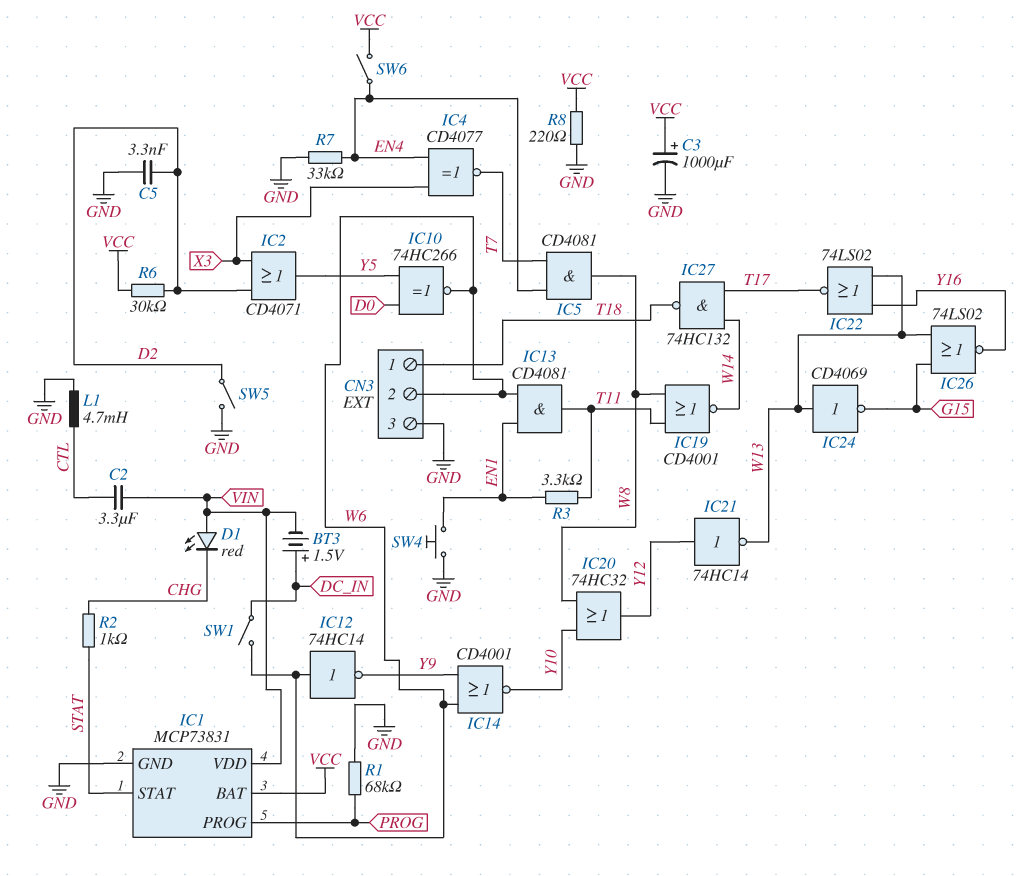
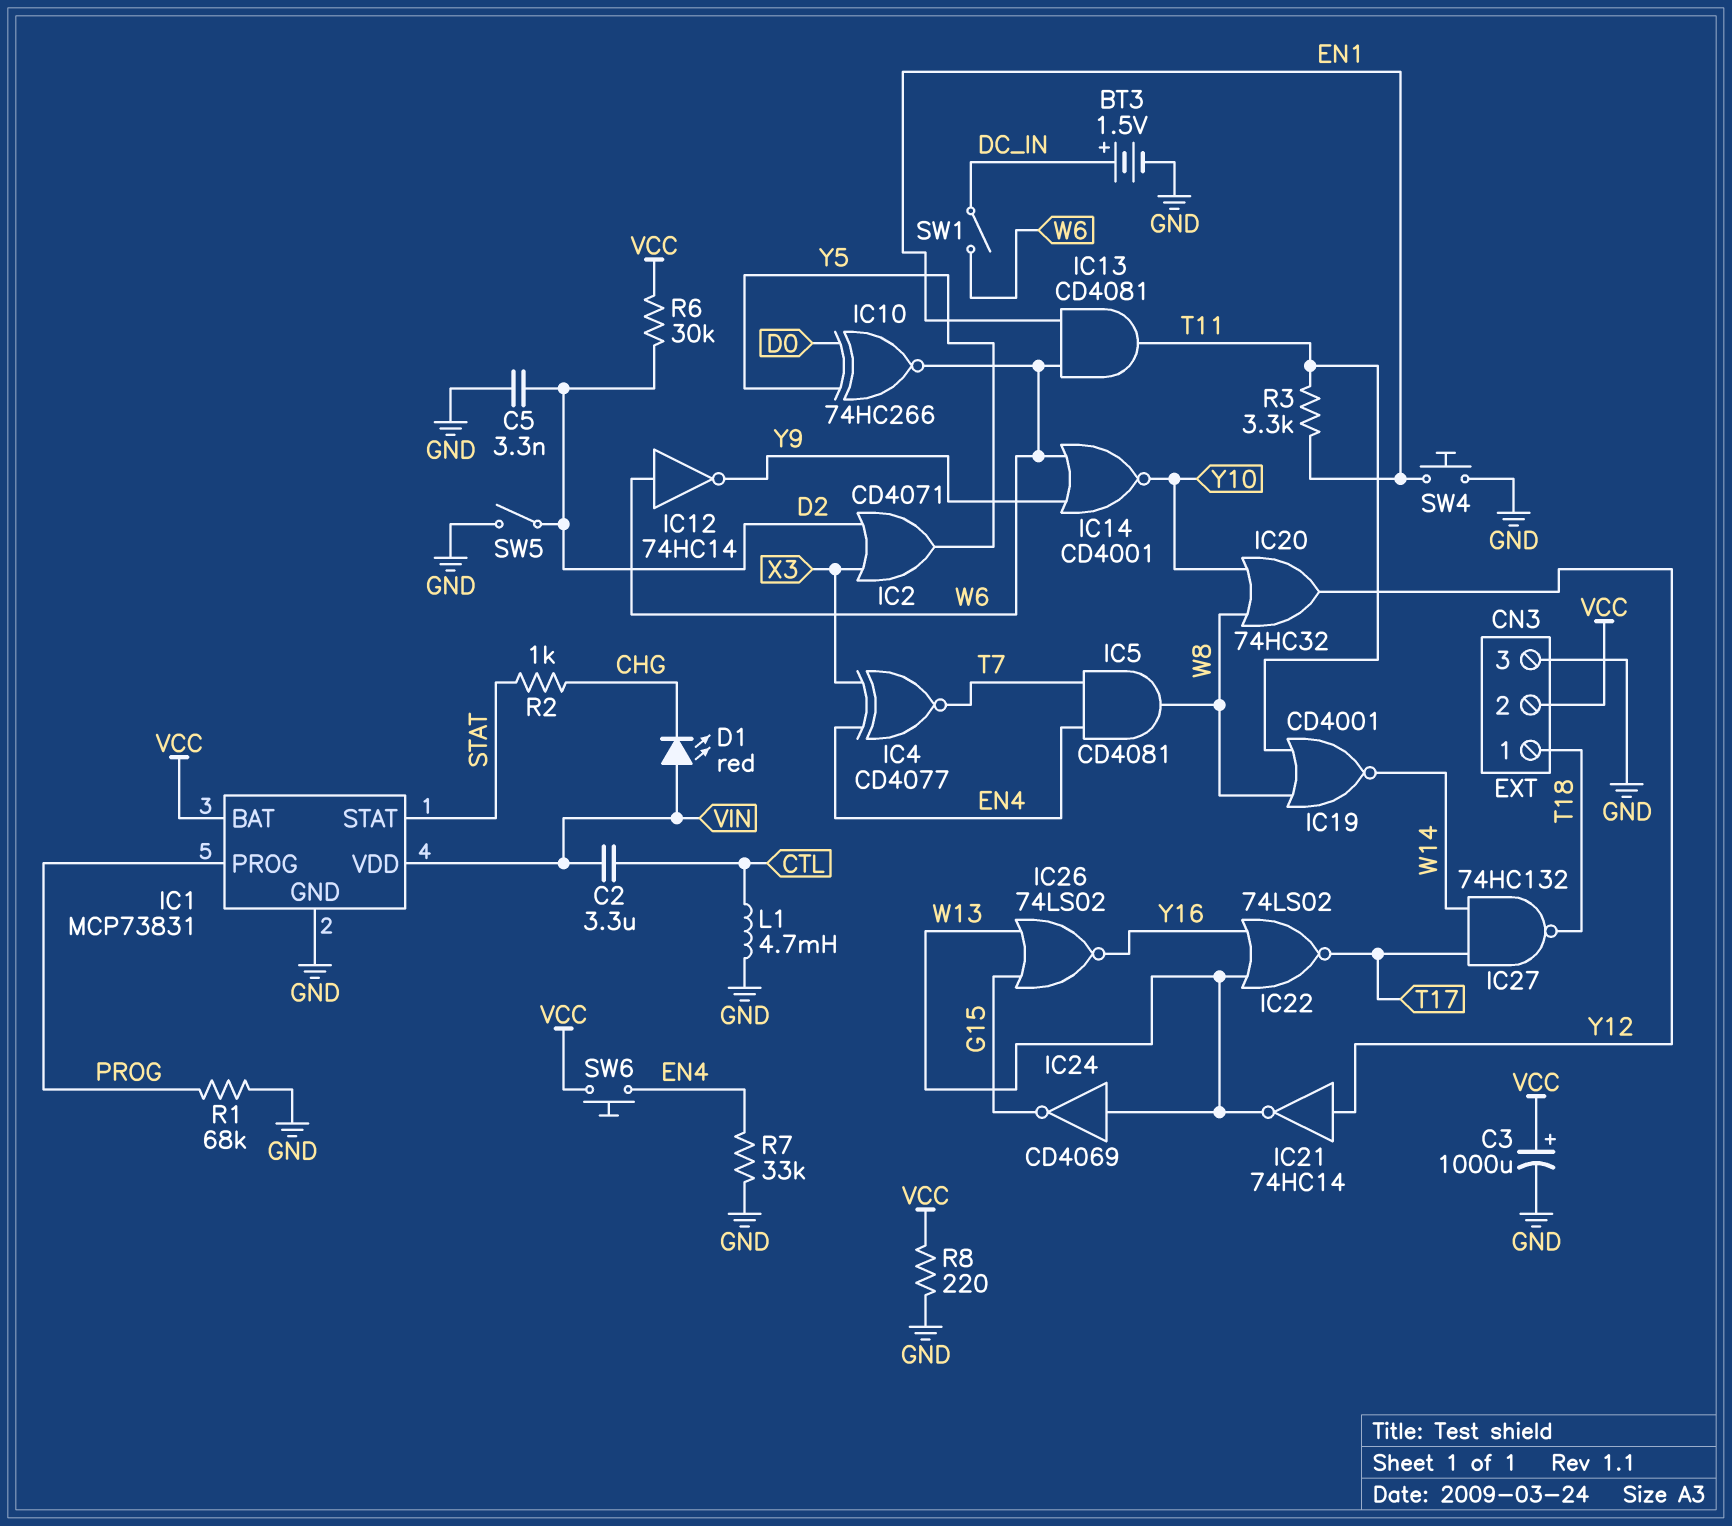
BT3: 1.5V (plus DC_IN, minus VIN) -> 1.5V (plus DC_IN, minus GND)
CN3 pin 2: W6 -> VCC
SW6: switch (EN4, VCC) -> button (EN4, VCC)

